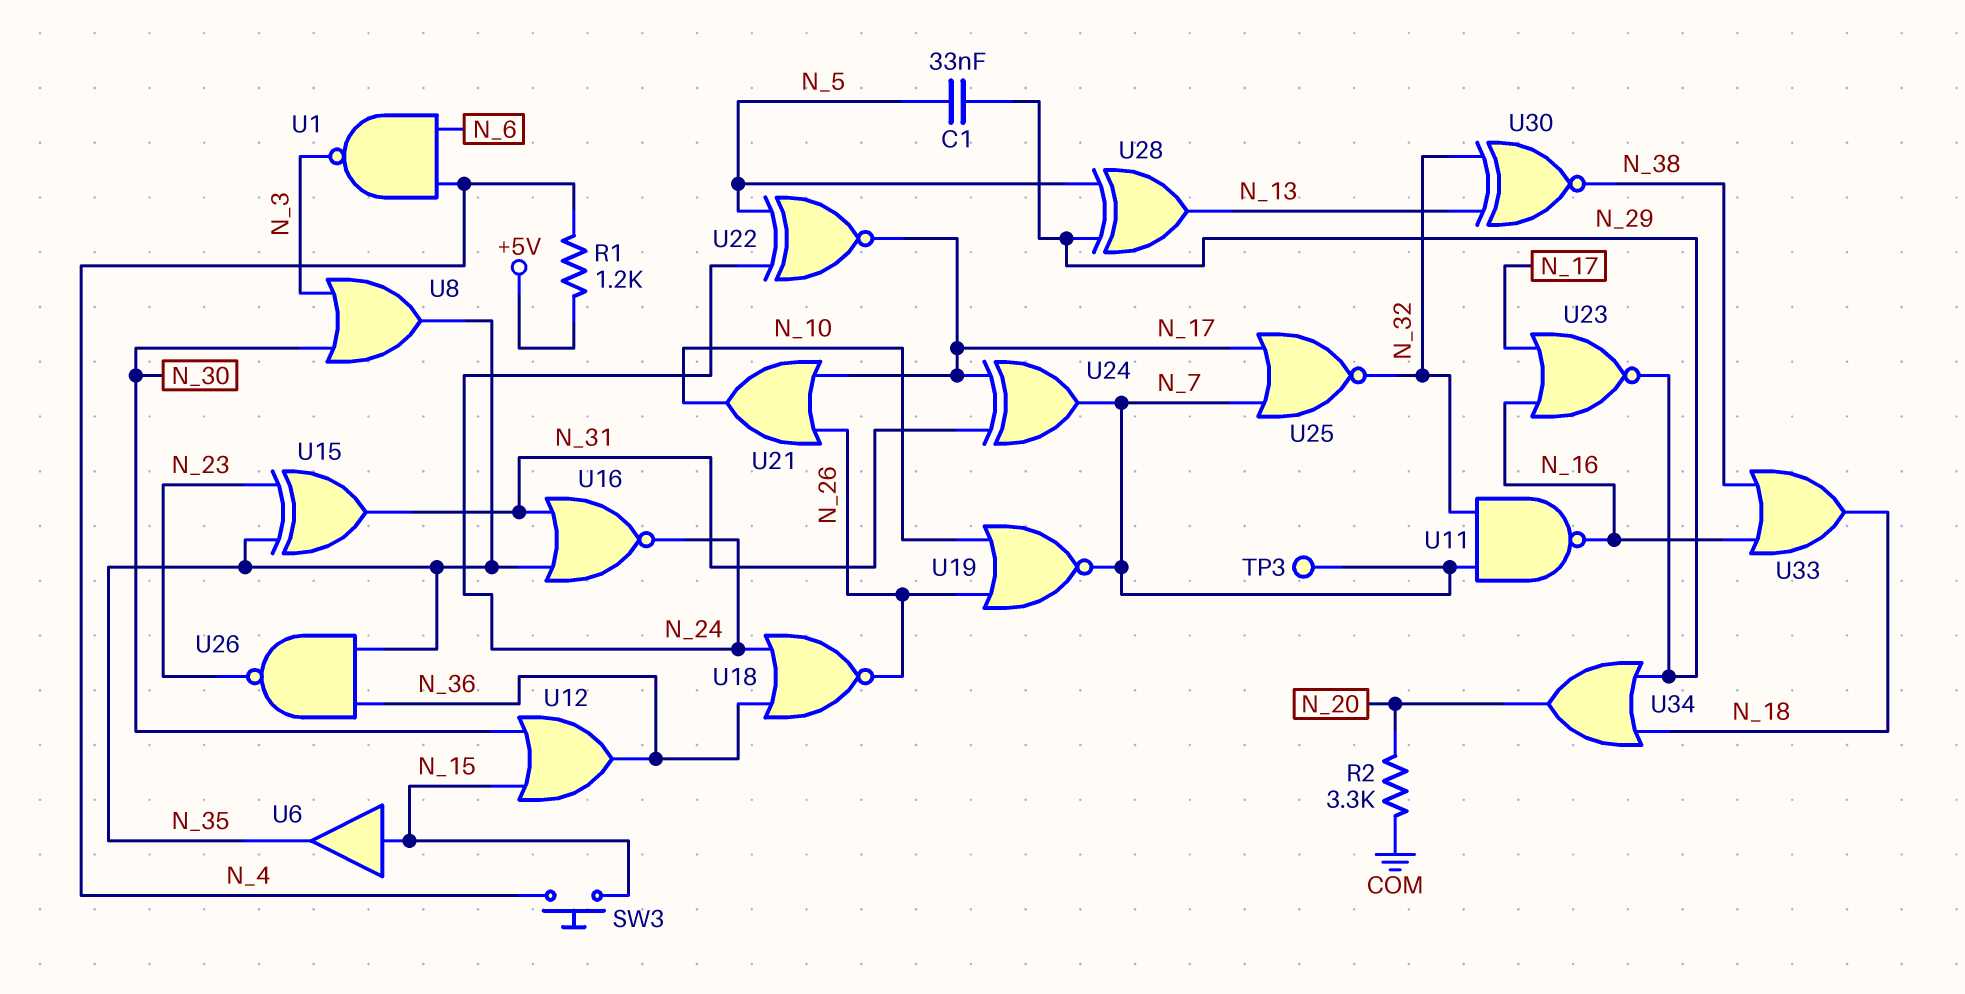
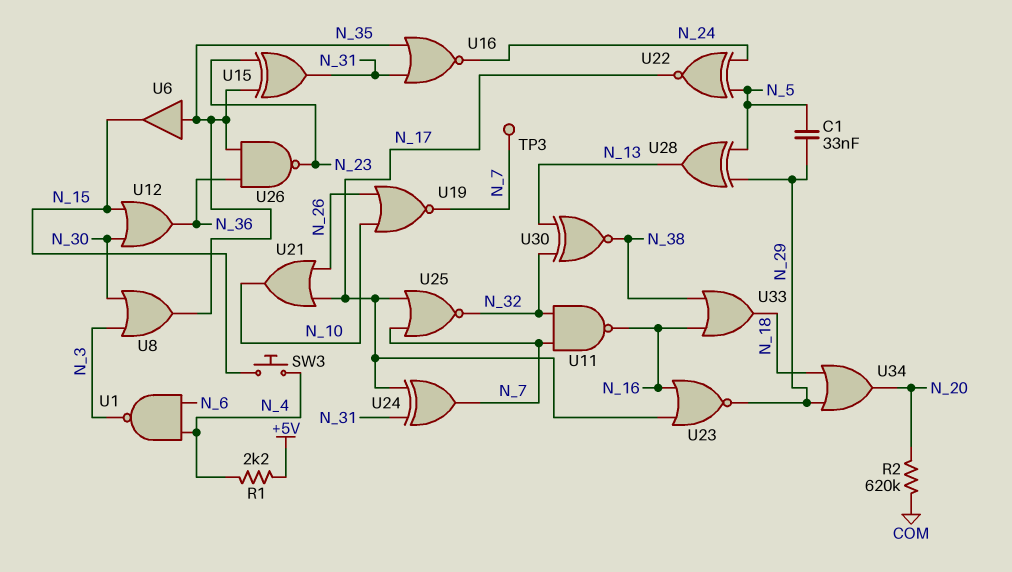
R1: 1.2k (+5V, N_4) -> 2.2k (+5V, N_4)
R2: 3.3k (COM, N_20) -> 620k (COM, N_20)
U6: buffer (in N_15, out N_35) -> buffer (in N_35, out N_15)
U18: NOR (in N_24, in N_36, out N_26) -> none

